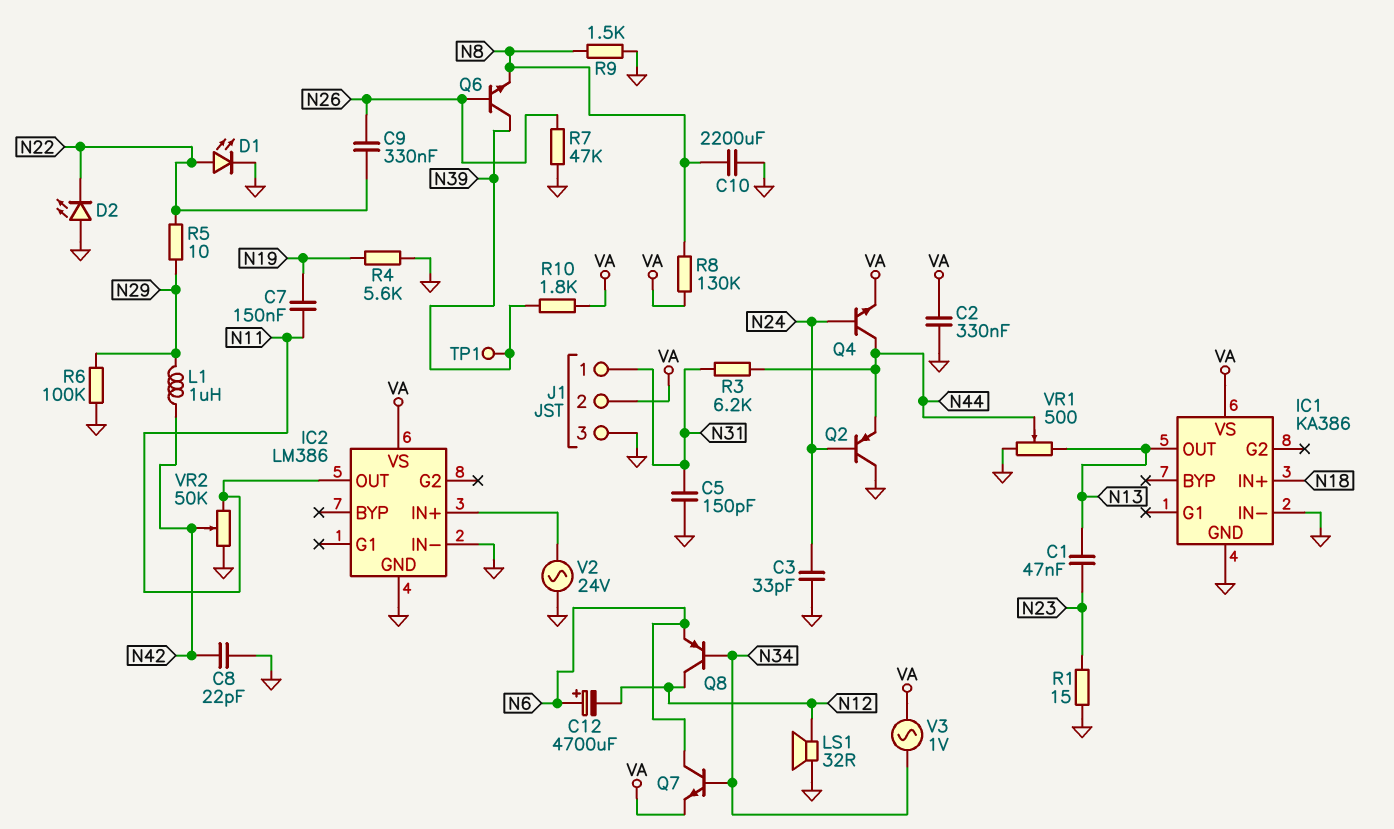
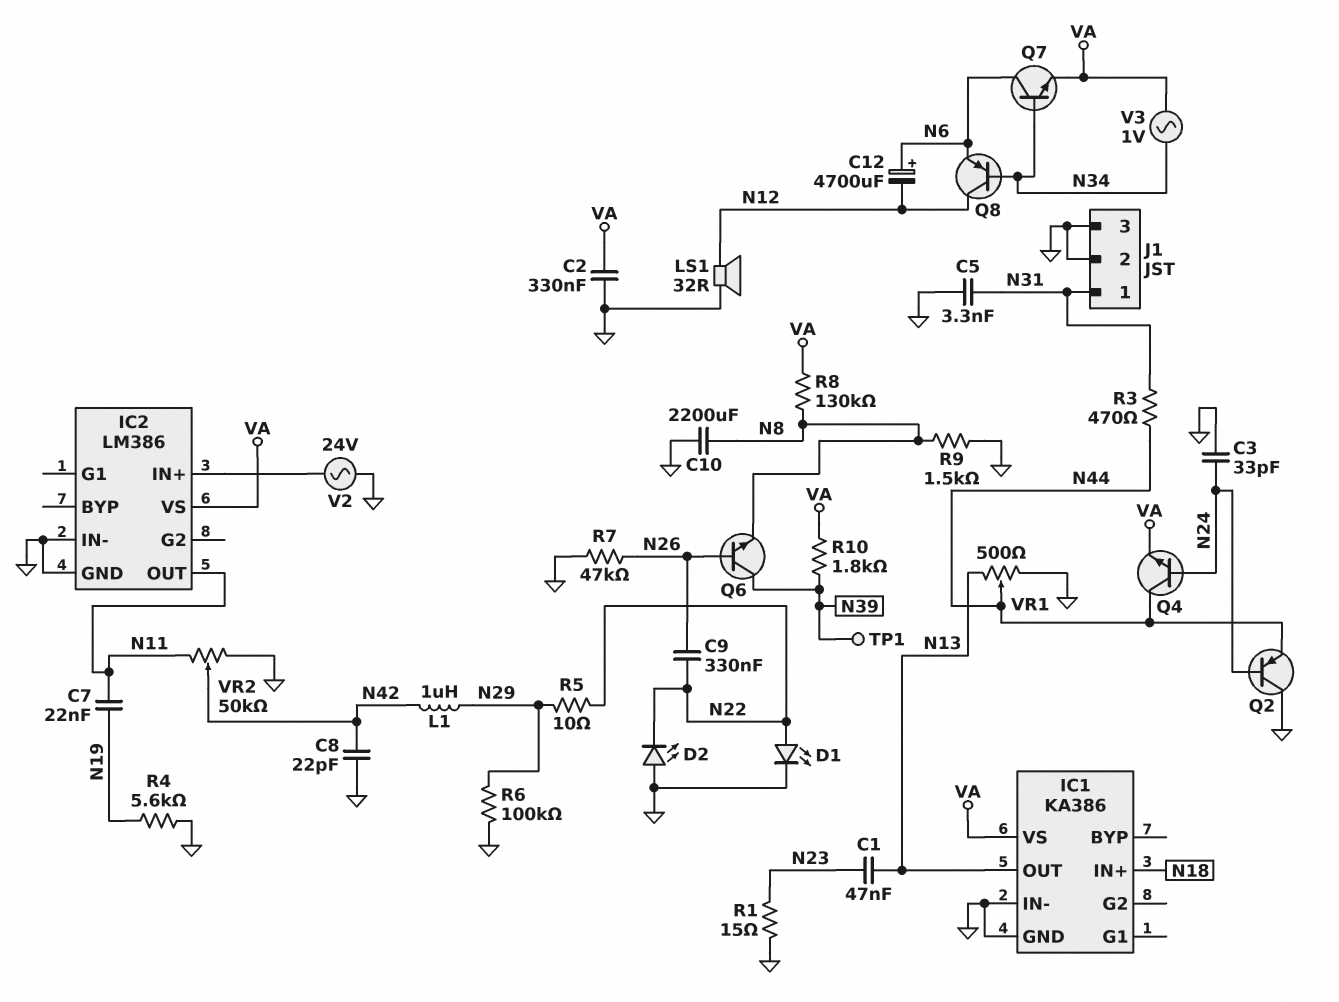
C5: 150pF (GND, N31) -> 3.3nF (GND, N31)
C7: 150nF (N11, N19) -> 22nF (N11, N19)
J1 pin 2: VA -> GND
R3: 6.2k (N31, N44) -> 470 (N31, N44)

